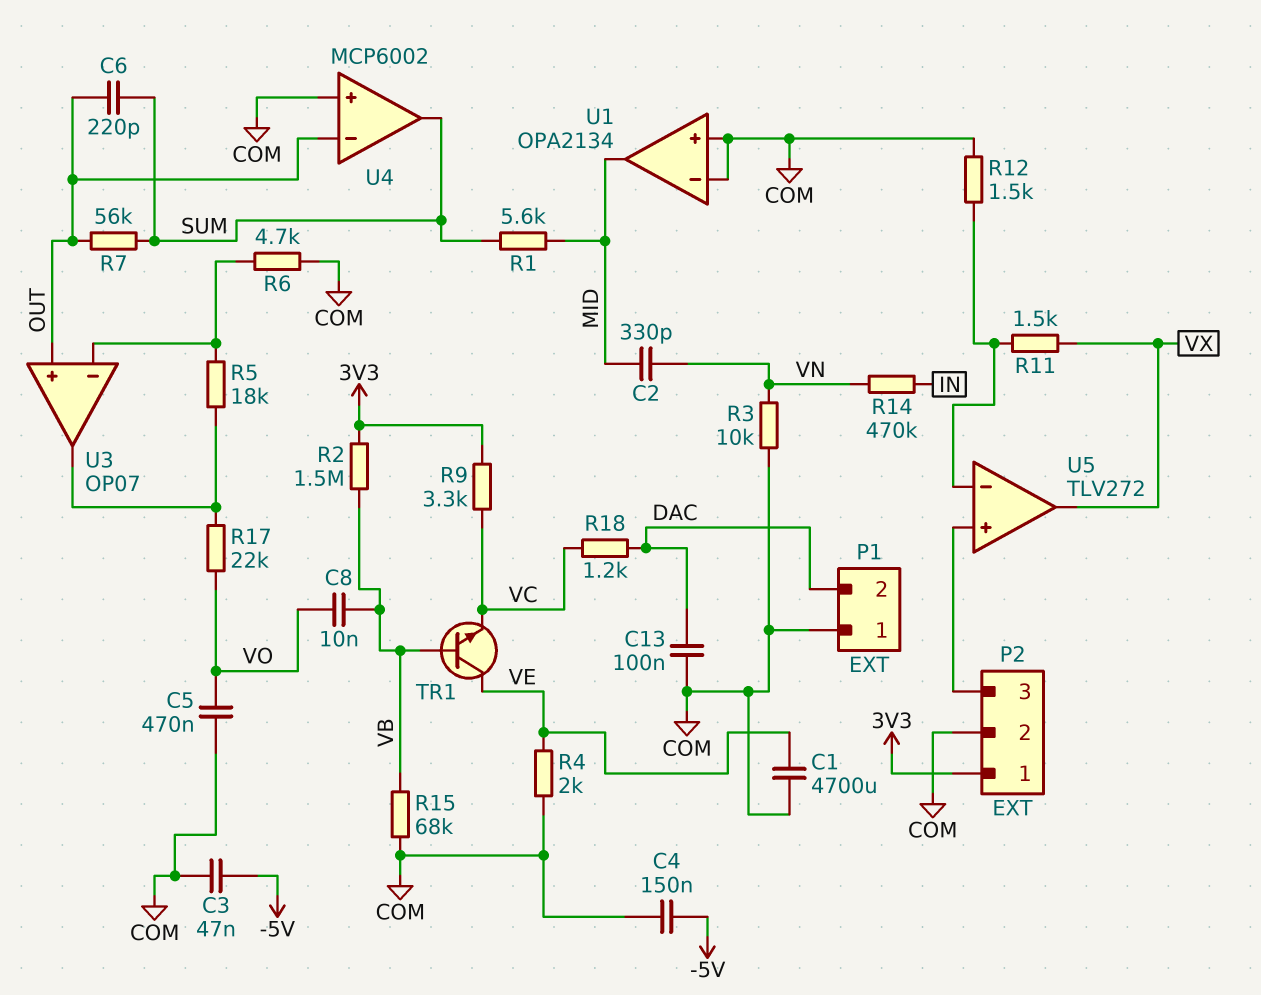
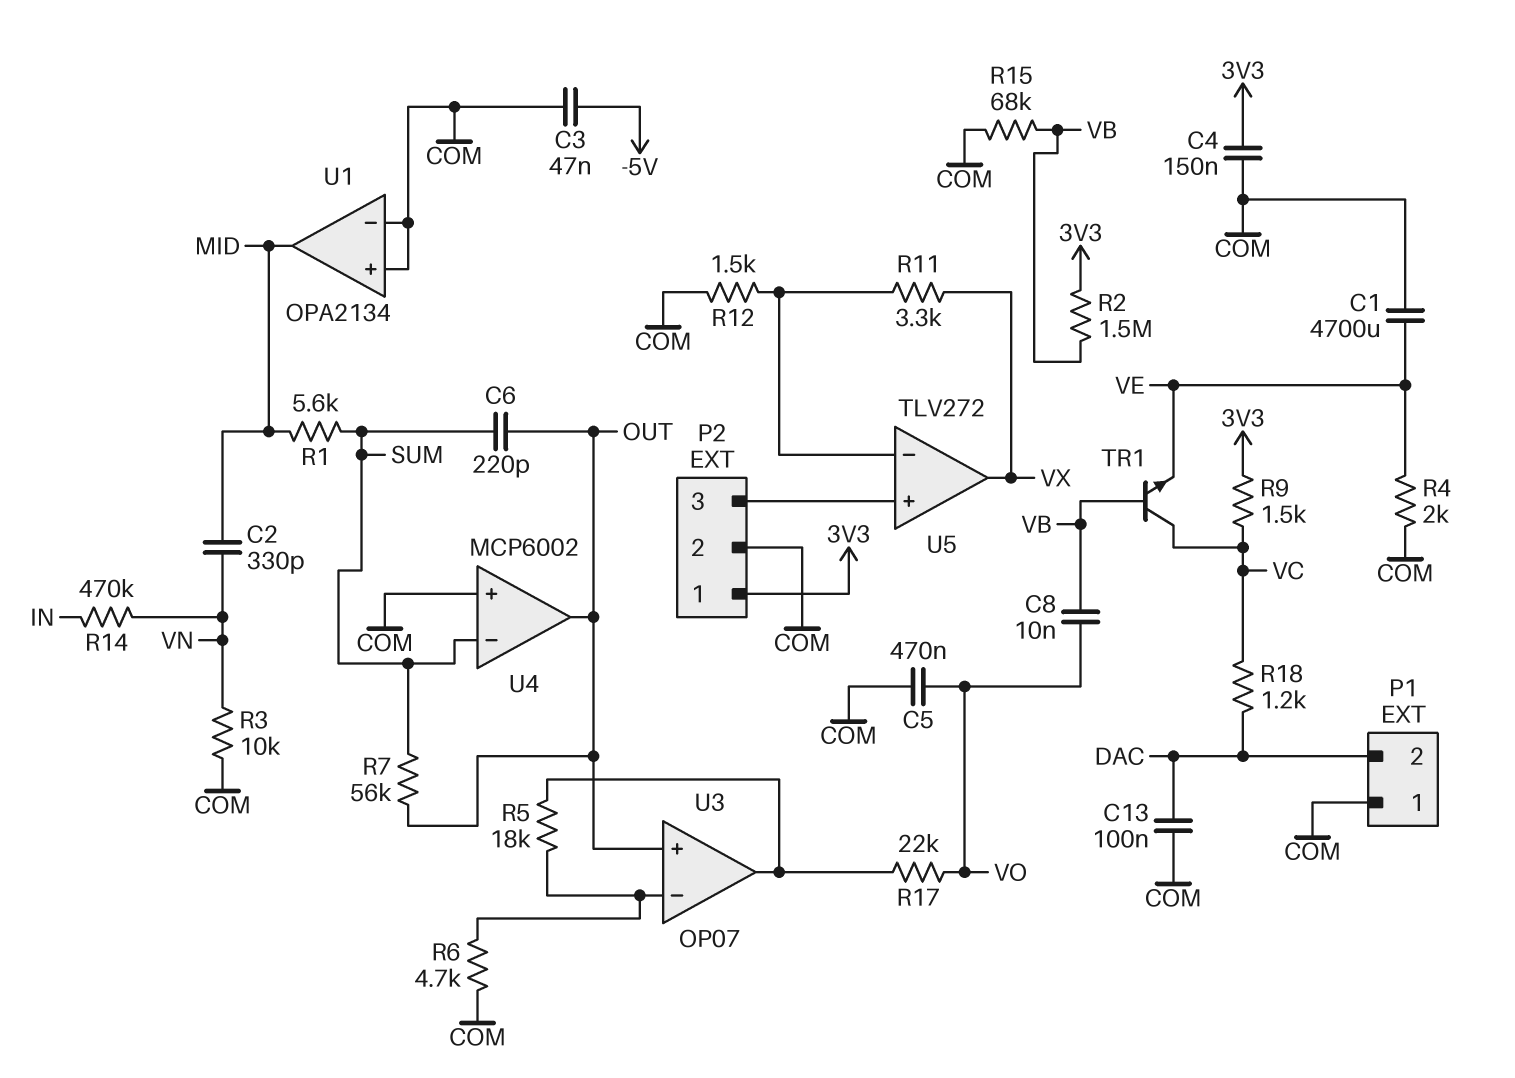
C4: 150nF (-5V, COM) -> 150nF (3V3, COM)
R9: 3.3k (3V3, VC) -> 1.5k (3V3, VC)
R11: 1.5k (U5/in-, VX) -> 3.3k (U5/in-, VX)
TR1: NPN (B VB, C VE, E VC) -> NPN (B VB, C VC, E VE)
U4 pin in-: OUT -> SUM
U4 pin out: SUM -> OUT

